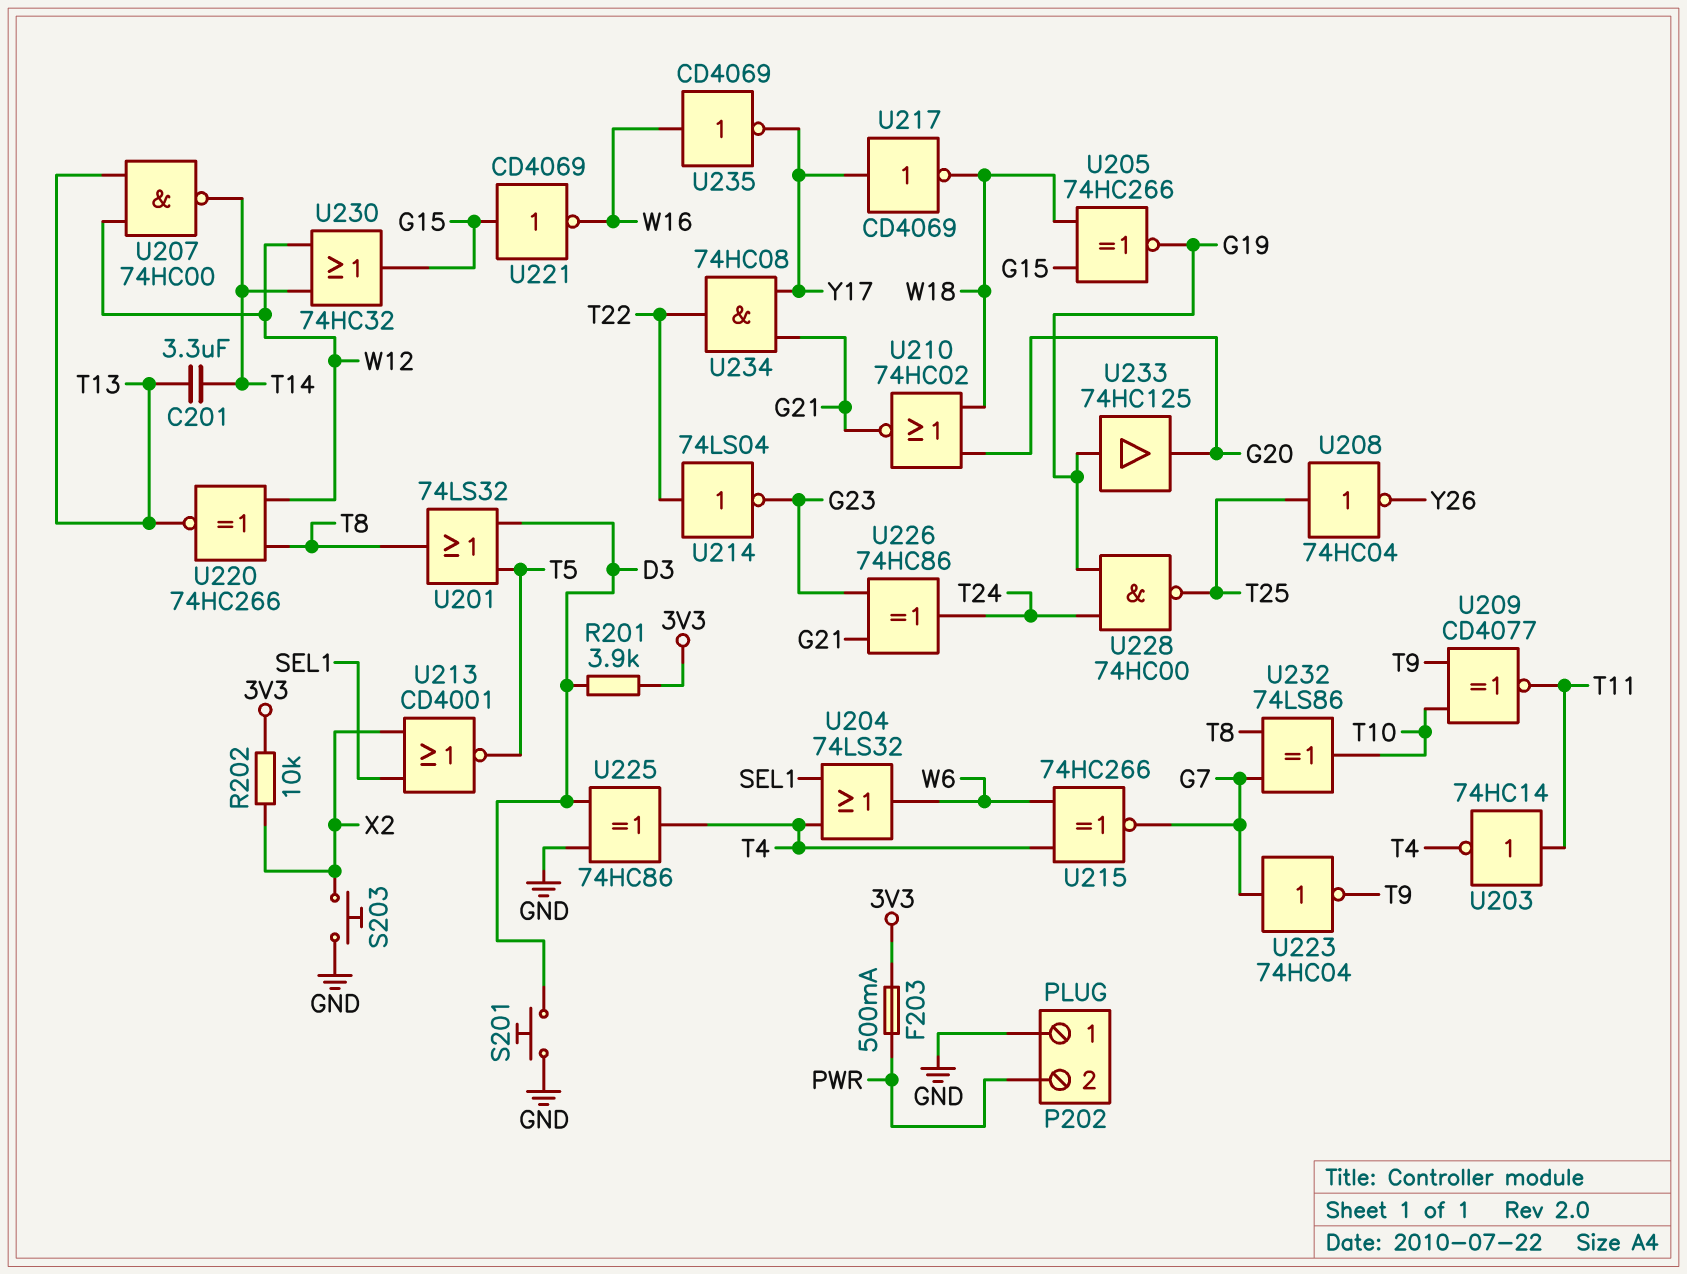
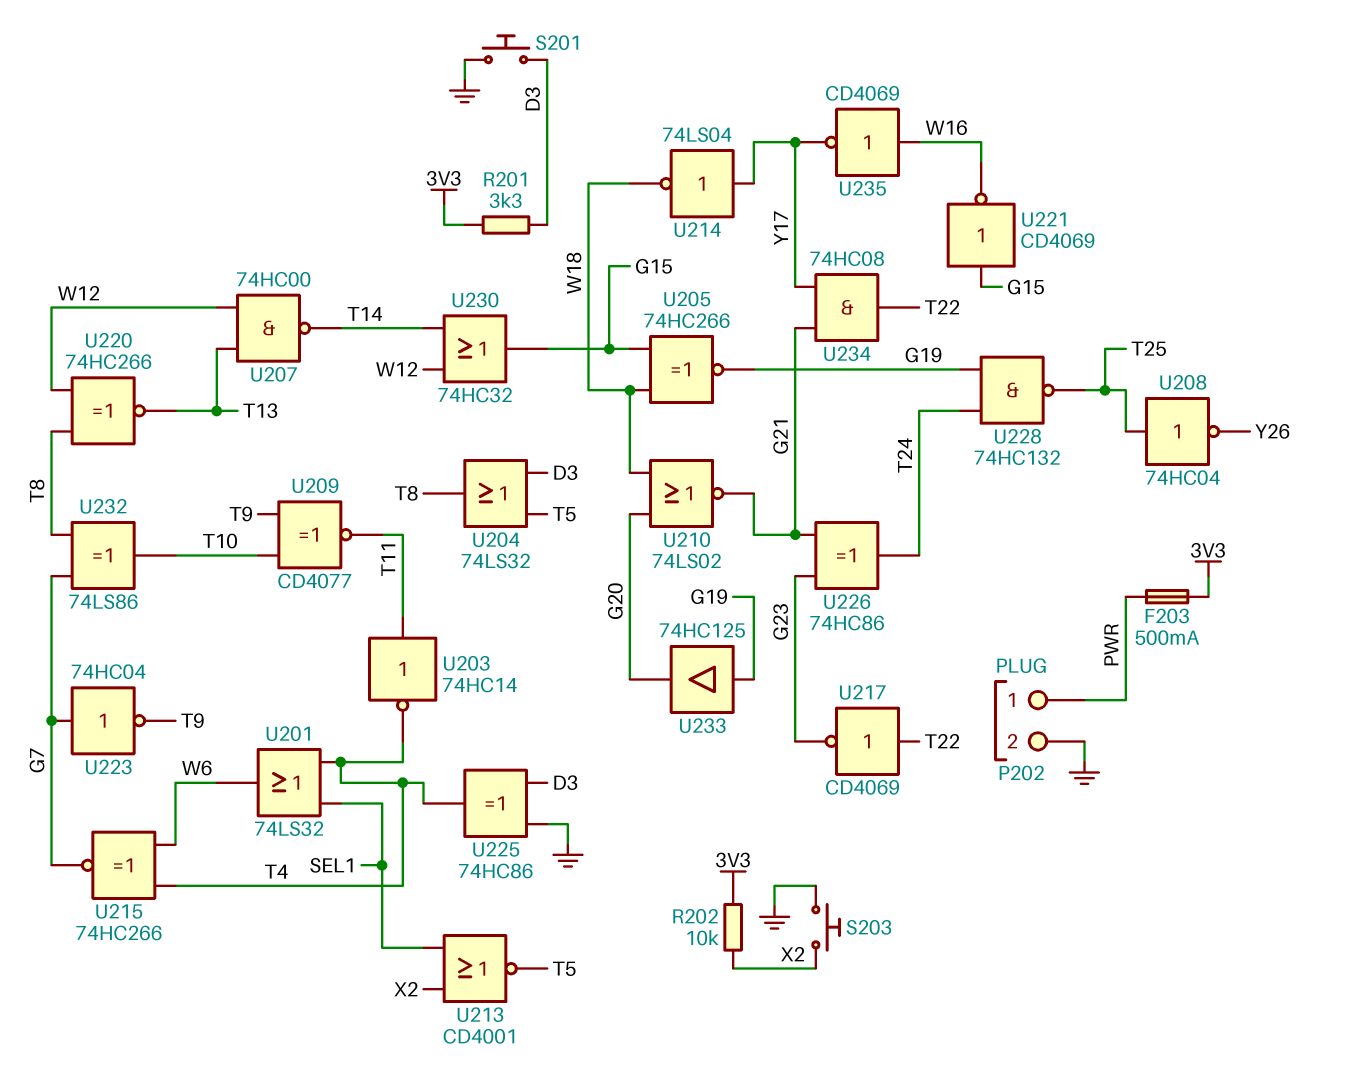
C201: 3.3uF (T13, T14) -> none
P202 pin 1: GND -> PWR
P202 pin 2: PWR -> GND
R201: 3.9k (3V3, D3) -> 3.3k (3V3, D3)
U201: OR 74LS32 (in D3, in T5, out T8) -> OR 74LS32 (in SEL1, in T4, out W6)
U204: OR 74LS32 (in SEL1, in T4, out W6) -> OR 74LS32 (in D3, in T5, out T8)
U210: NOR 74HC02 (in G20, in W18, out G21) -> NOR 74LS02 (in G20, in W18, out G21)
U214: NOT 74LS04 (in T22, out G23) -> NOT 74LS04 (in Y17, out W18)
U217: NOT CD4069 (in Y17, out W18) -> NOT CD4069 (in T22, out G23)
U228: NAND 74HC00 (in G19, in T24, out T25) -> NAND 74HC132 (in G19, in T24, out T25)

